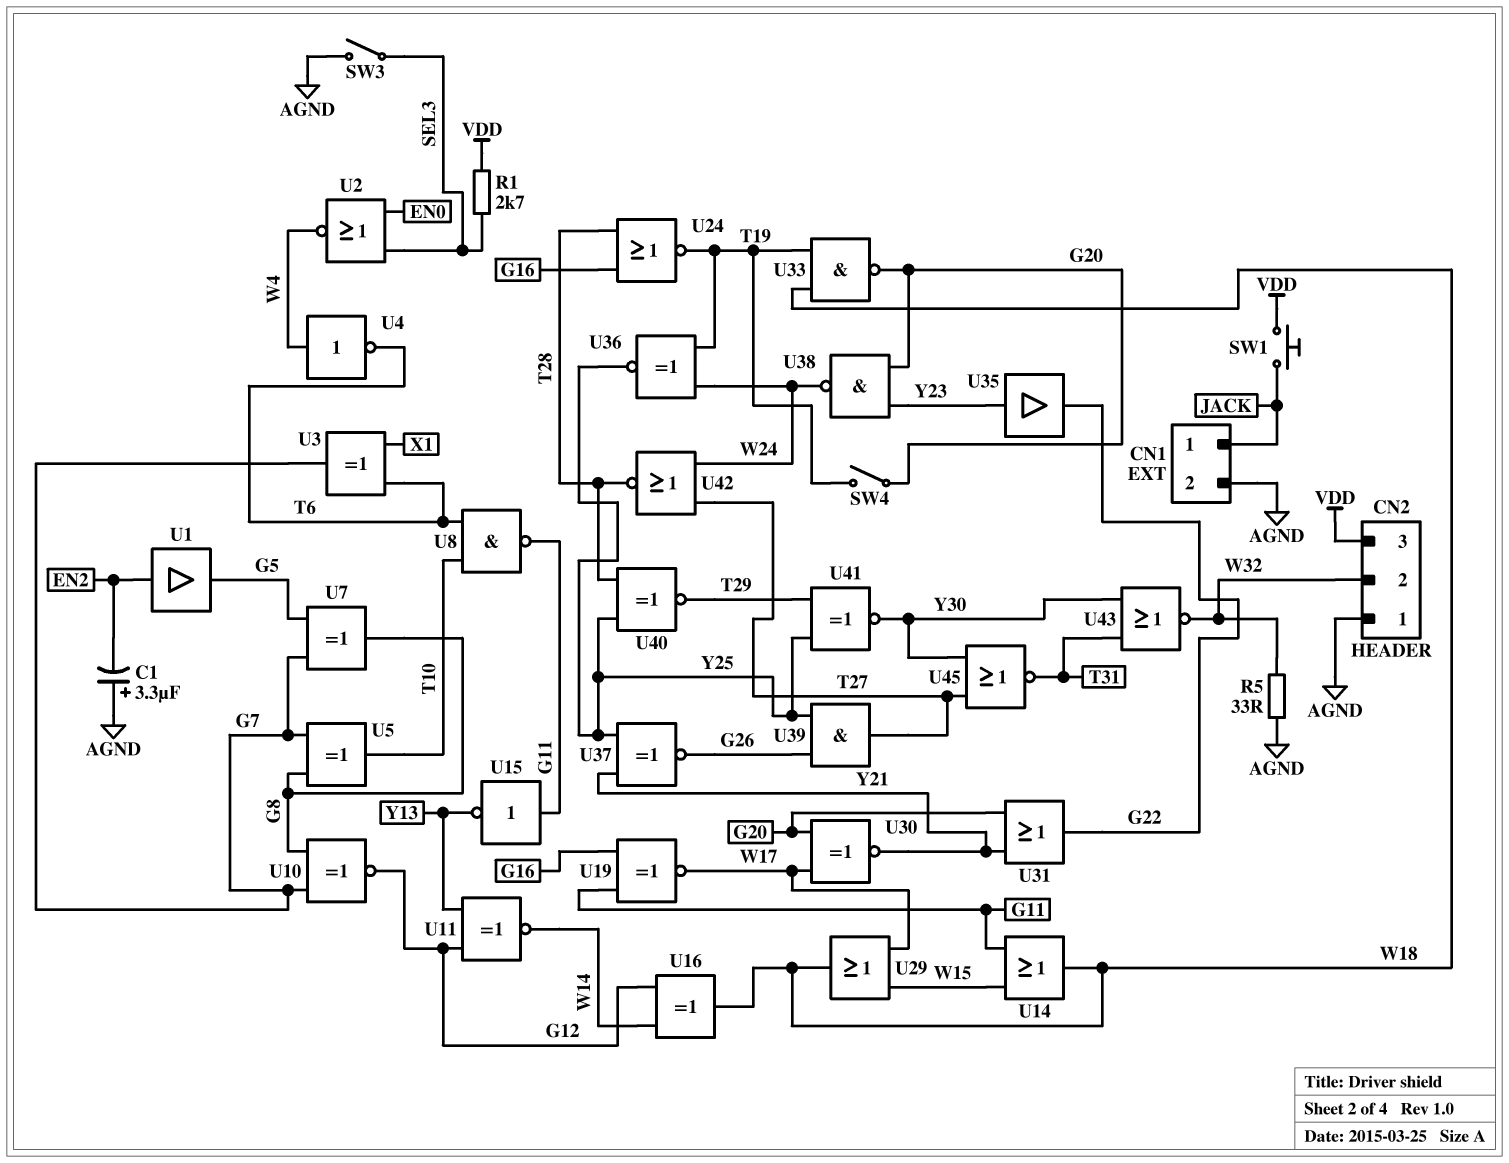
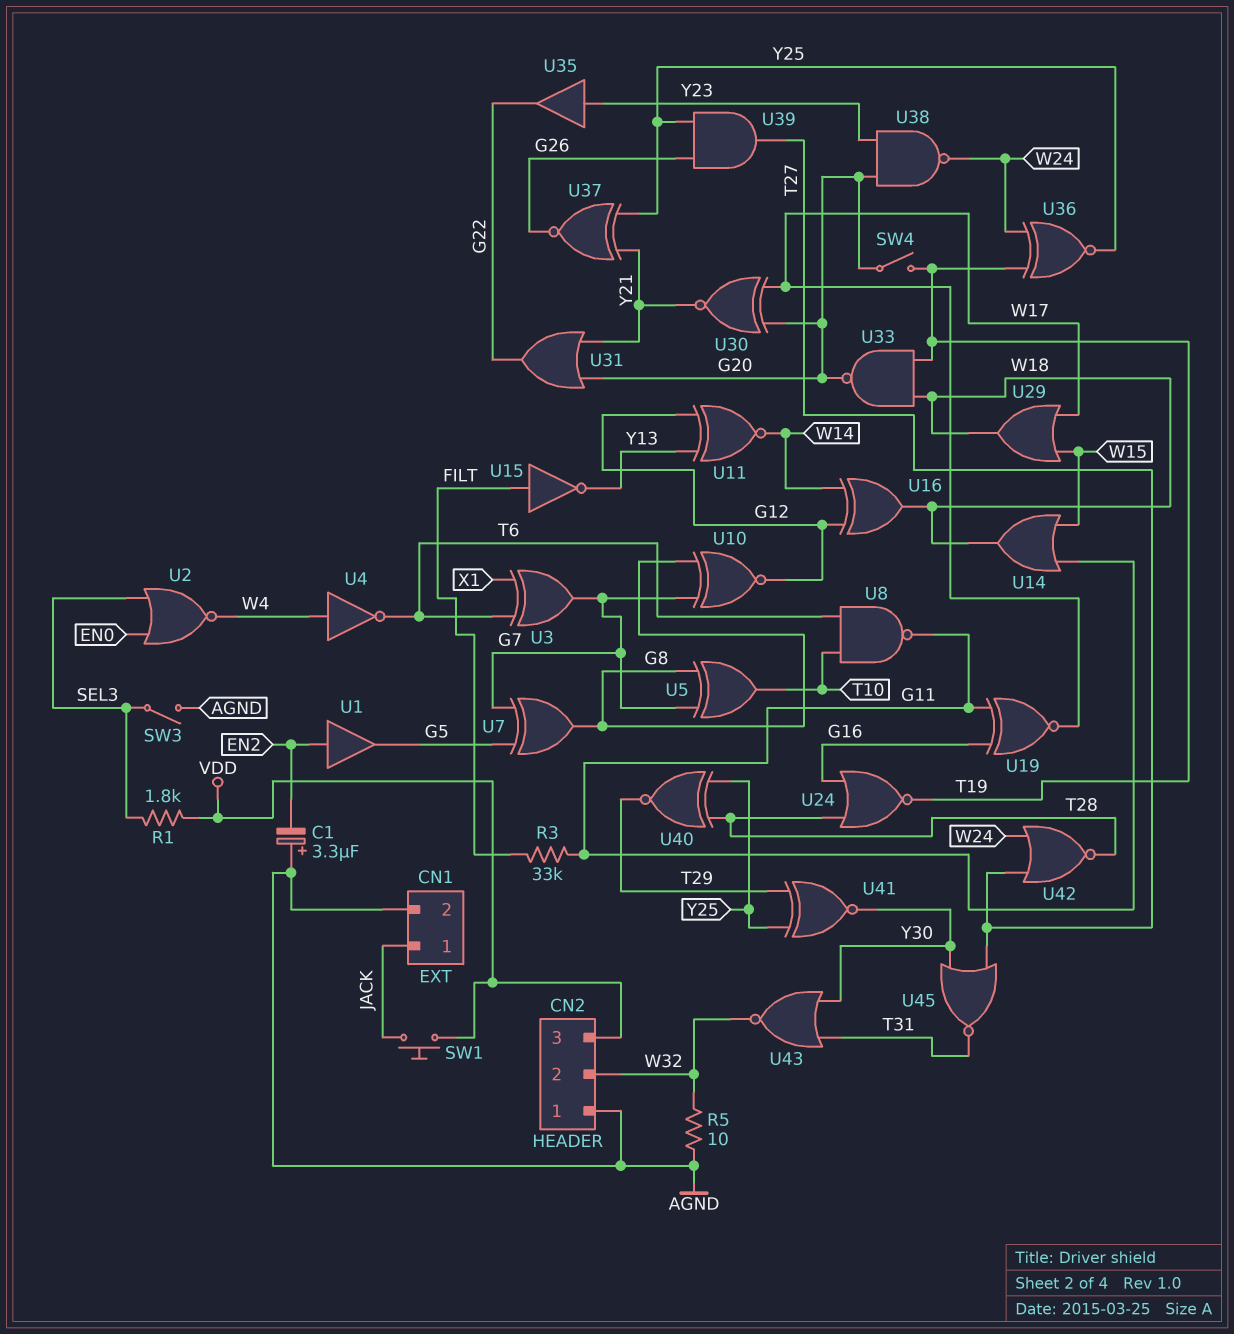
R1: 2.7k (SEL3, VDD) -> 1.8k (SEL3, VDD)
R3: none -> 33k (FILT, G11)
R5: 33 (AGND, W32) -> 10 (AGND, W32)
U15: NOT (in G11, out Y13) -> NOT (in FILT, out Y13)

